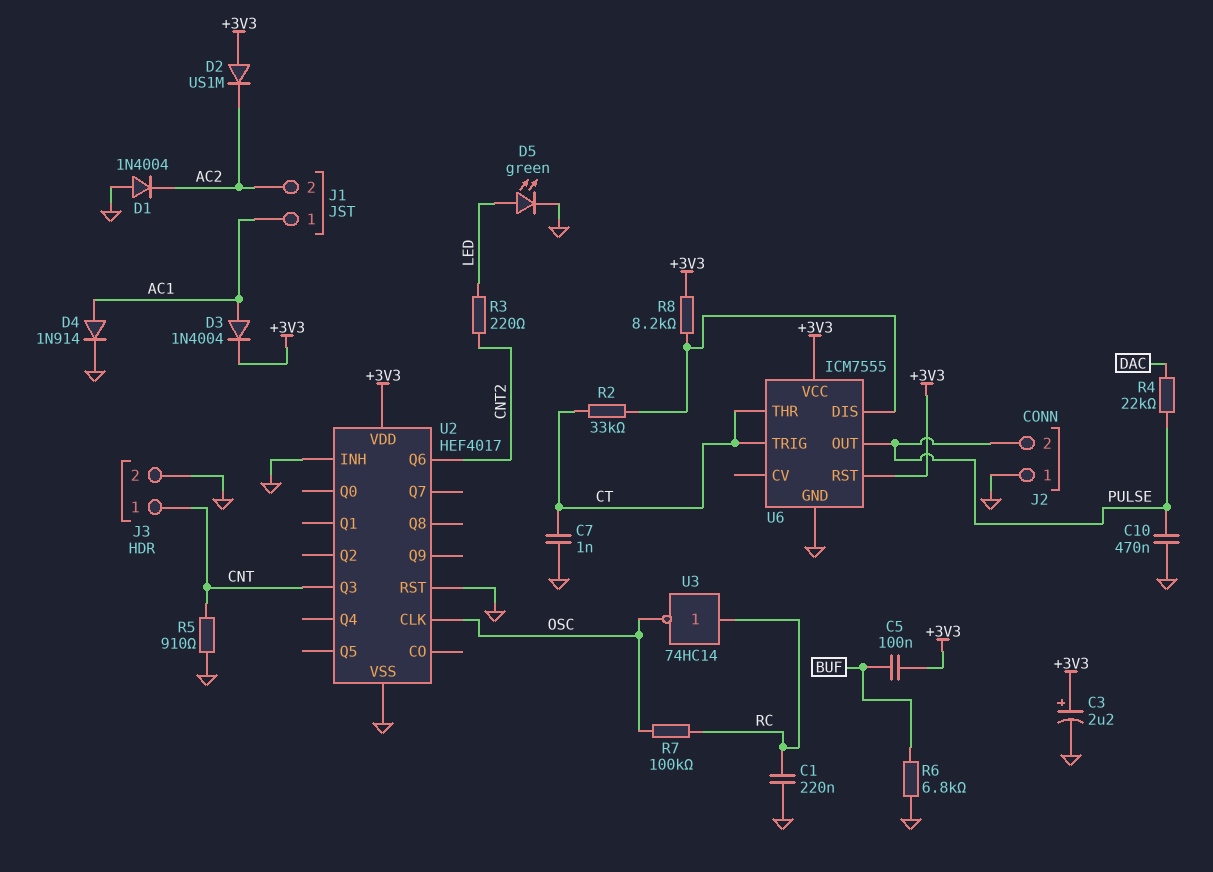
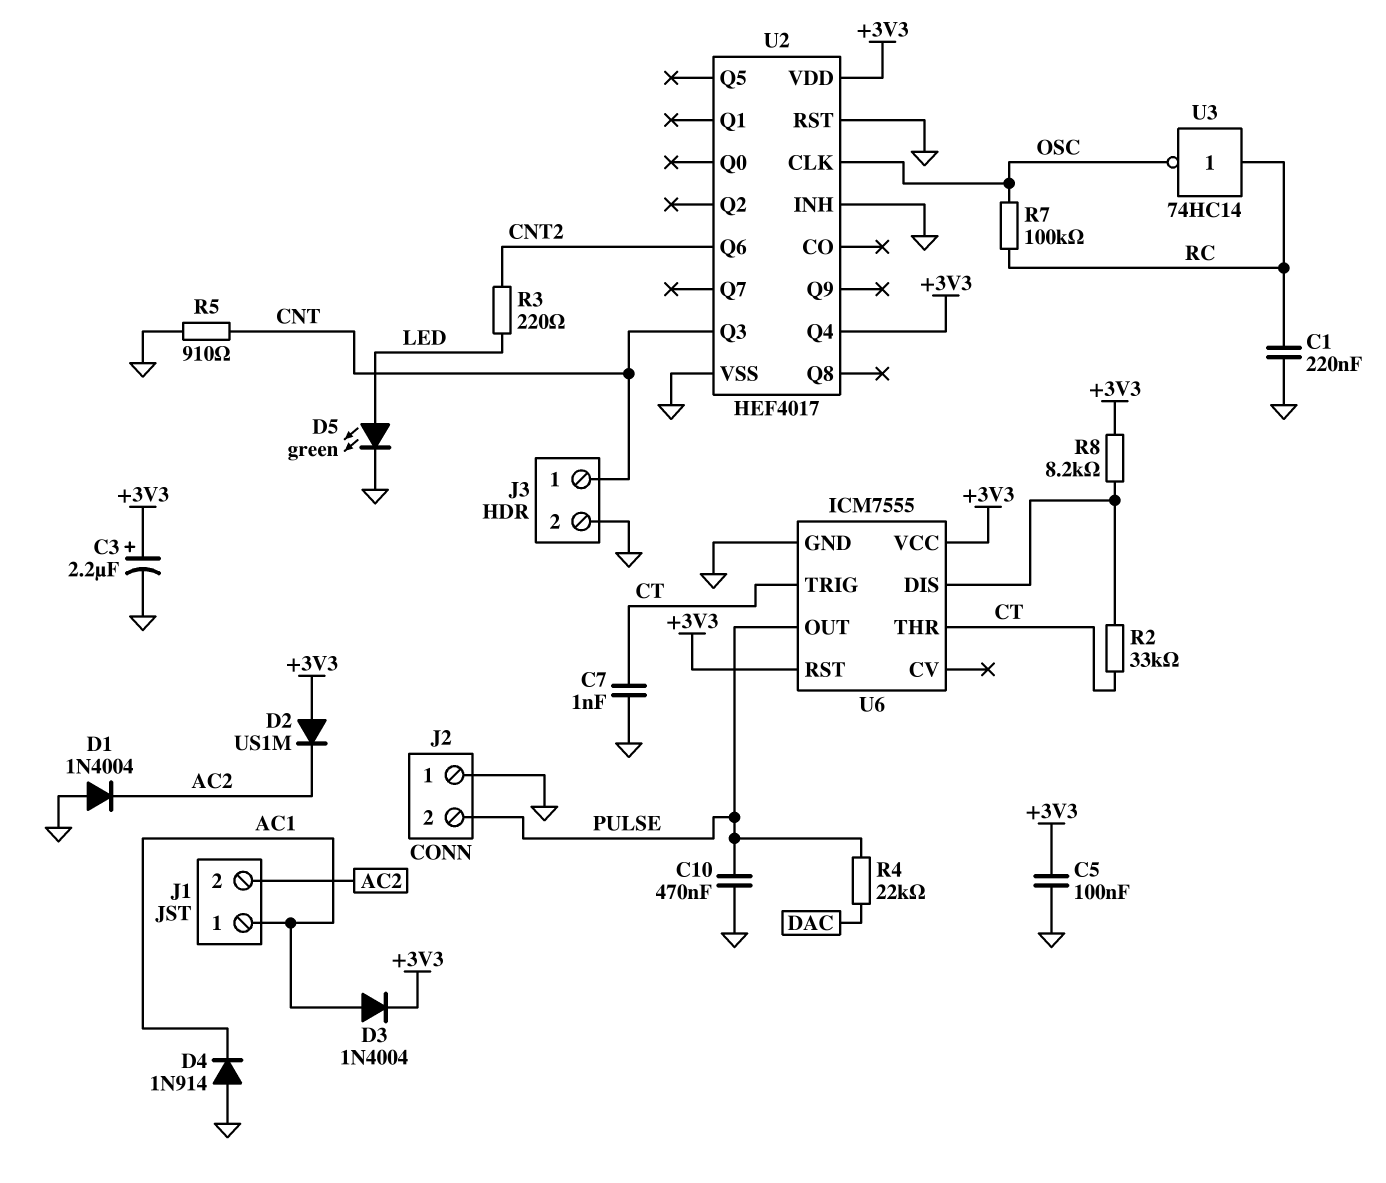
C5: 100nF (+3V3, BUF) -> 100nF (+3V3, GND)
D4: diode 1N914 (A AC1, K GND) -> diode 1N914 (A GND, K AC1)
R6: 6.8k (BUF, GND) -> none
U2 pin Q4: none -> +3V3

